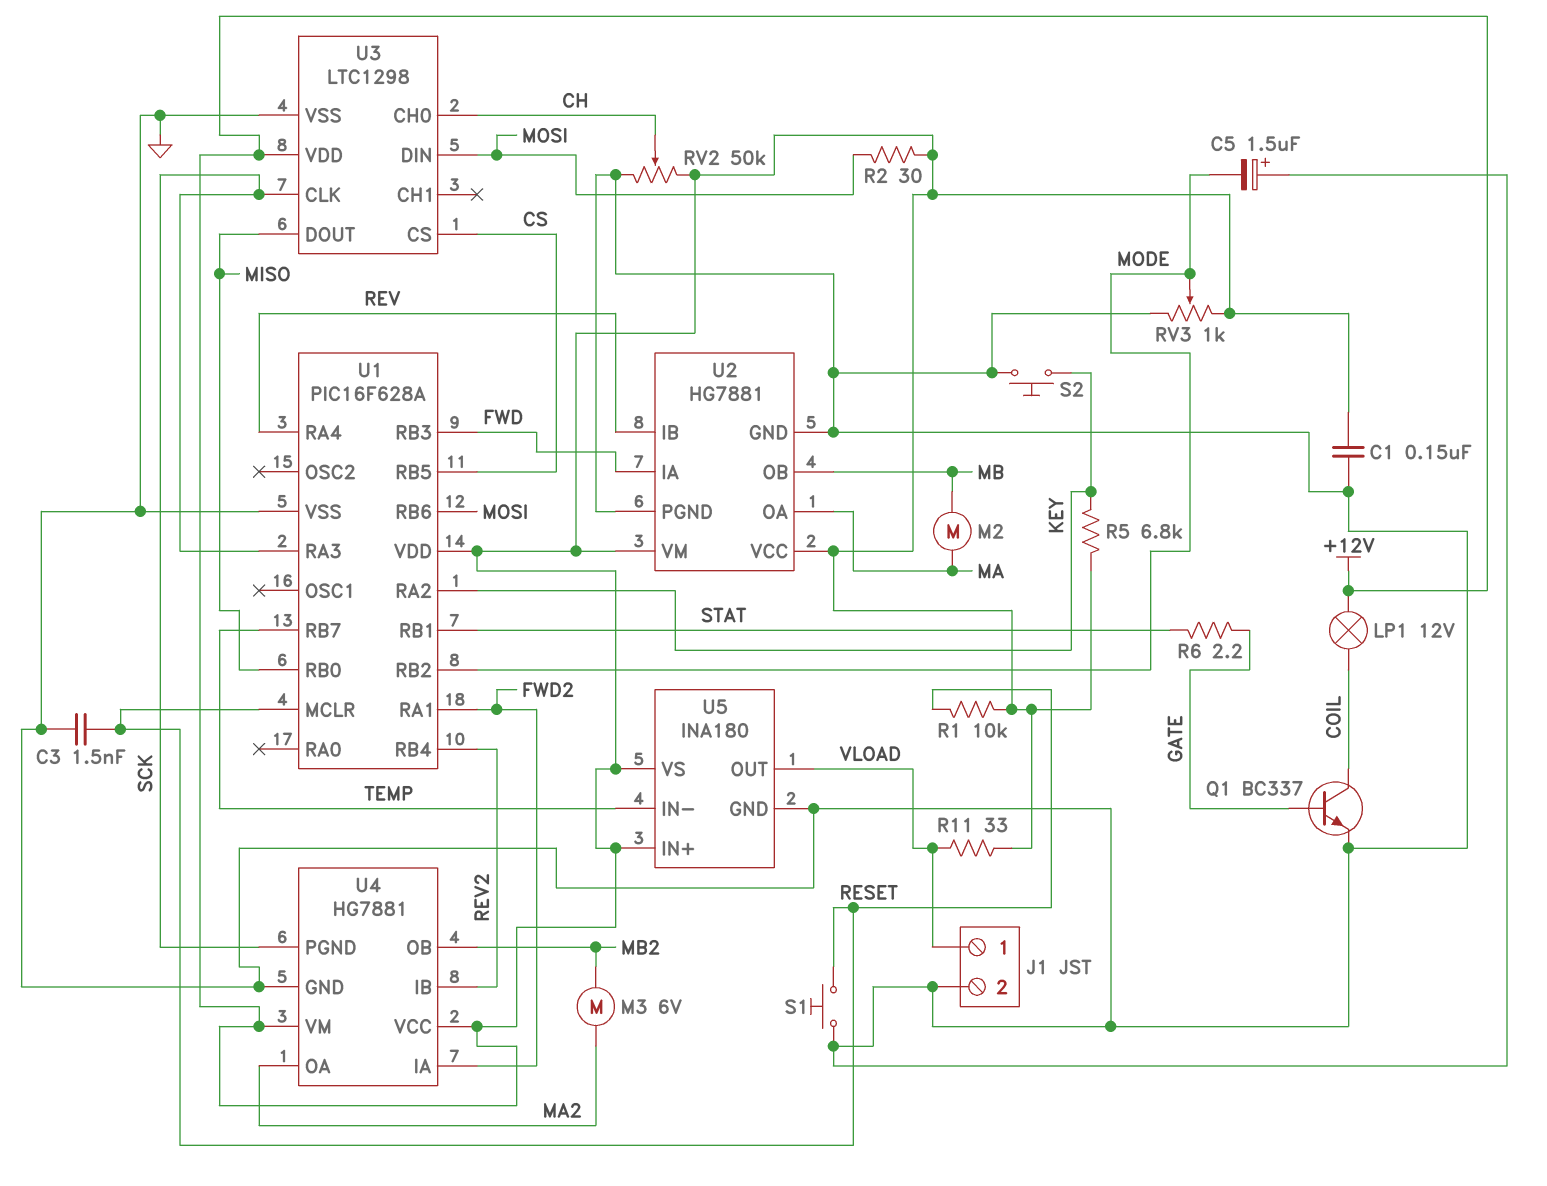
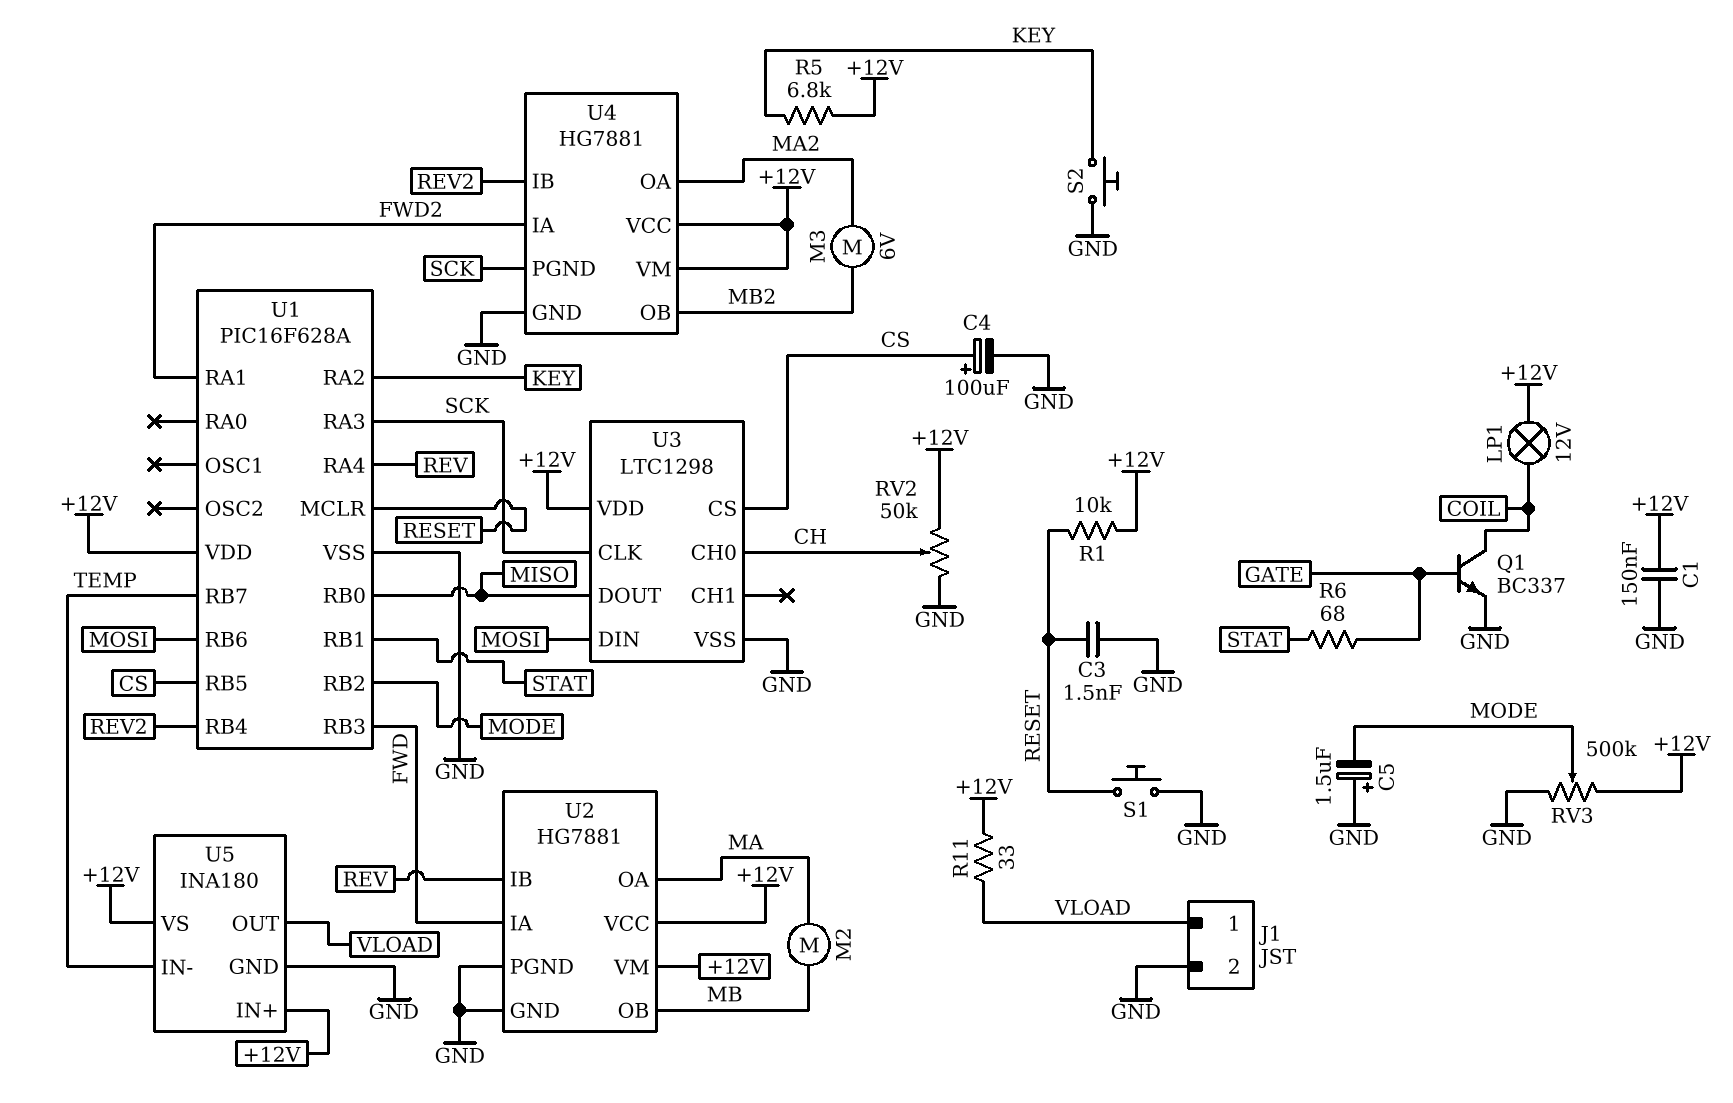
C4: none -> 100uF (plus CS, minus GND)
R2: 30 (+12V, MOSI) -> none
R6: 2.2 (GATE, STAT) -> 68 (GATE, STAT)
RV3: 1k (+12V, GND, wiper MODE) -> 500k (+12V, GND, wiper MODE)

